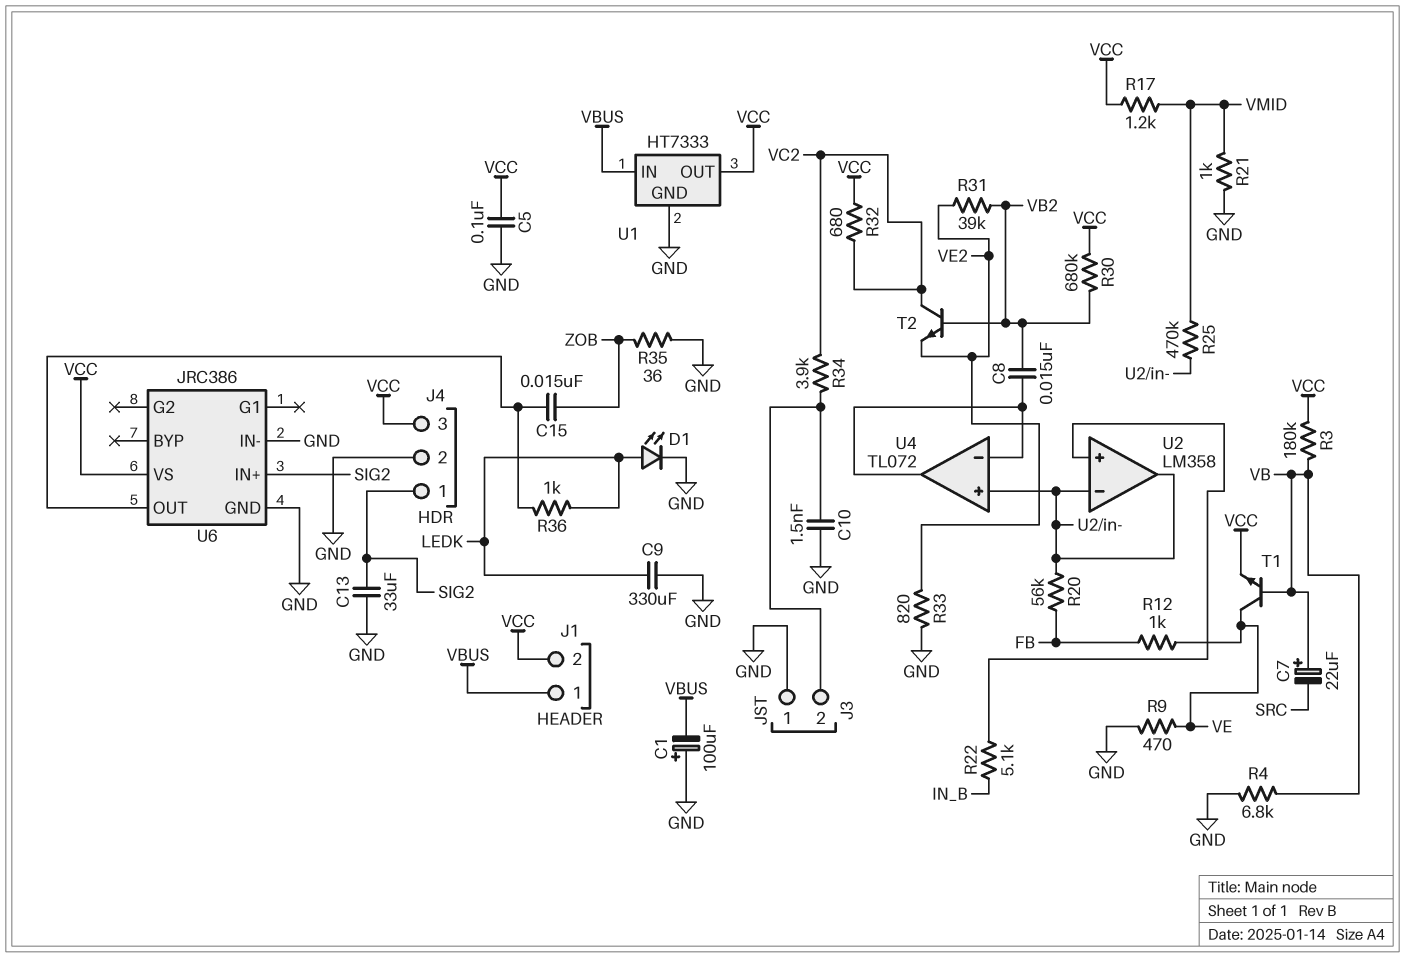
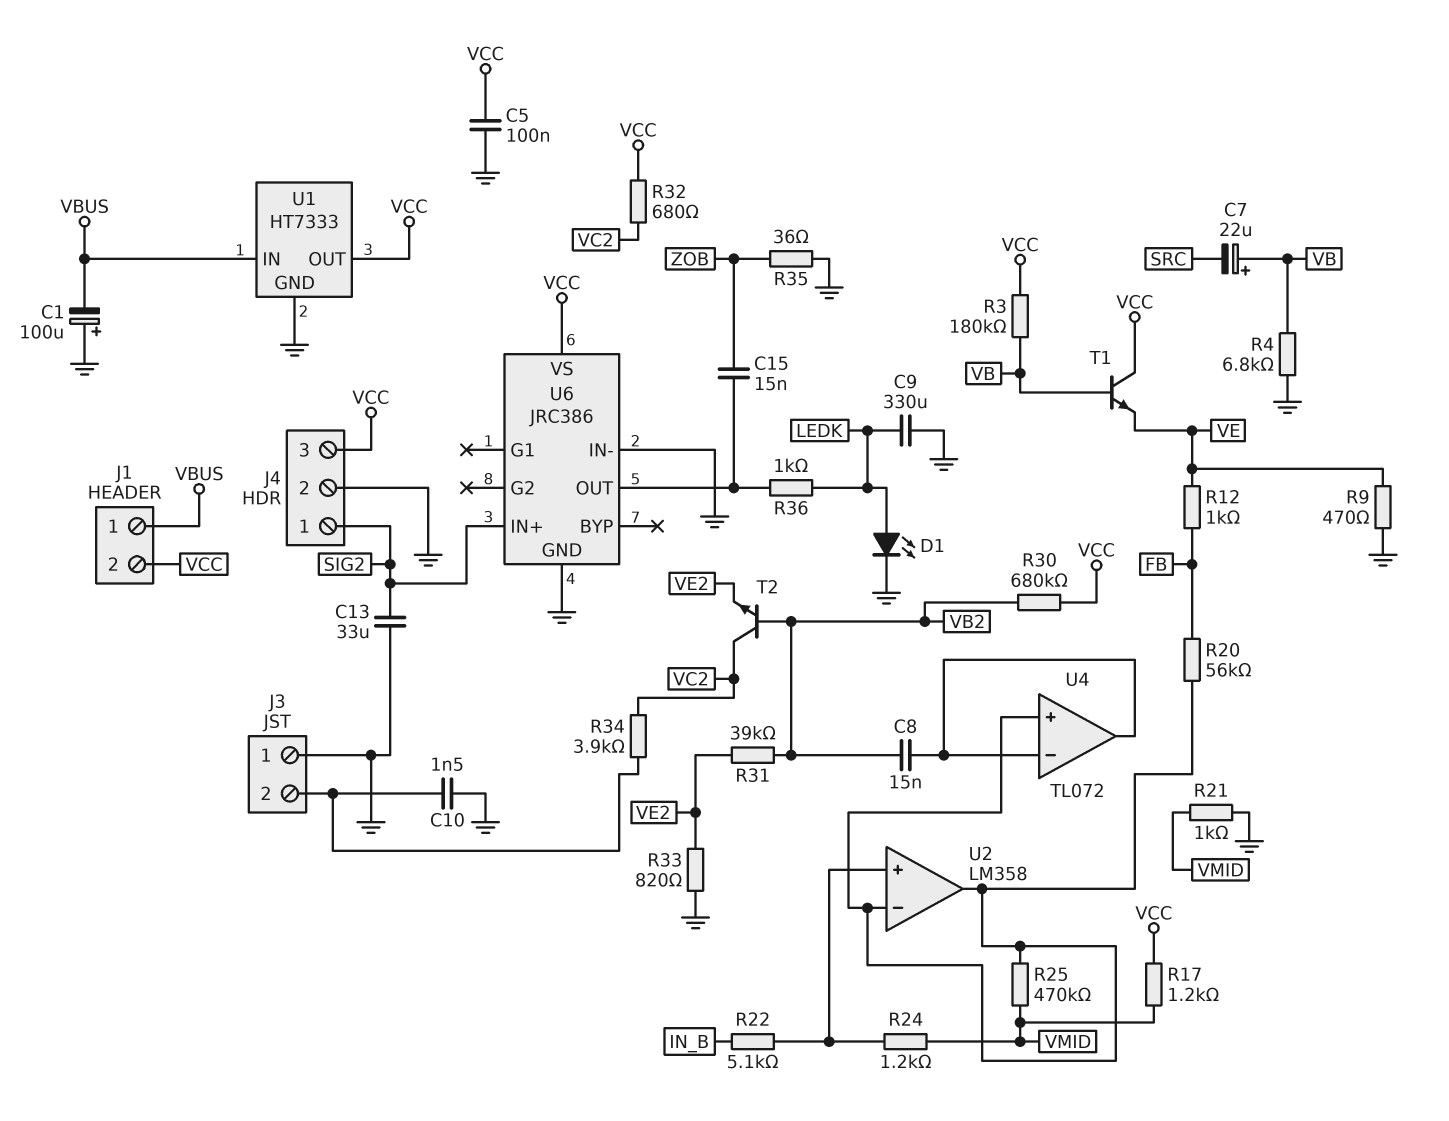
R24: none -> 1.2k (U2/in+, VMID)
T1: NPN (B VB, C VE, E VCC) -> NPN (B VB, C VCC, E VE)

